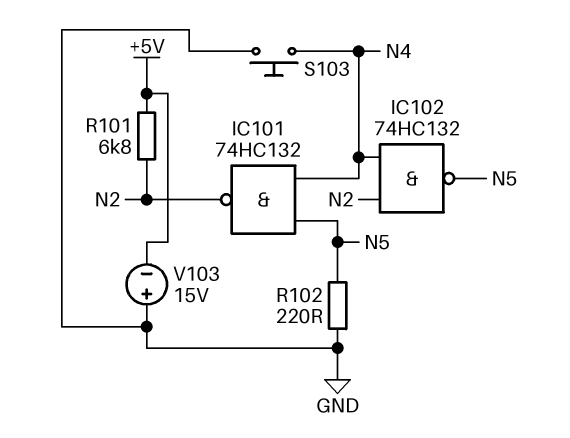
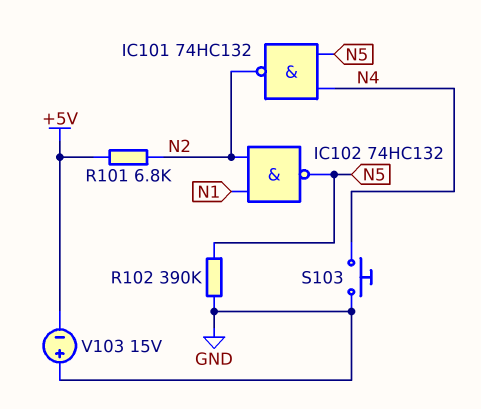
IC102: NAND 74HC132 (in N2, in N4, out N5) -> NAND 74HC132 (in N1, in N2, out N5)
R102: 220 (GND, N5) -> 390k (GND, N5)

